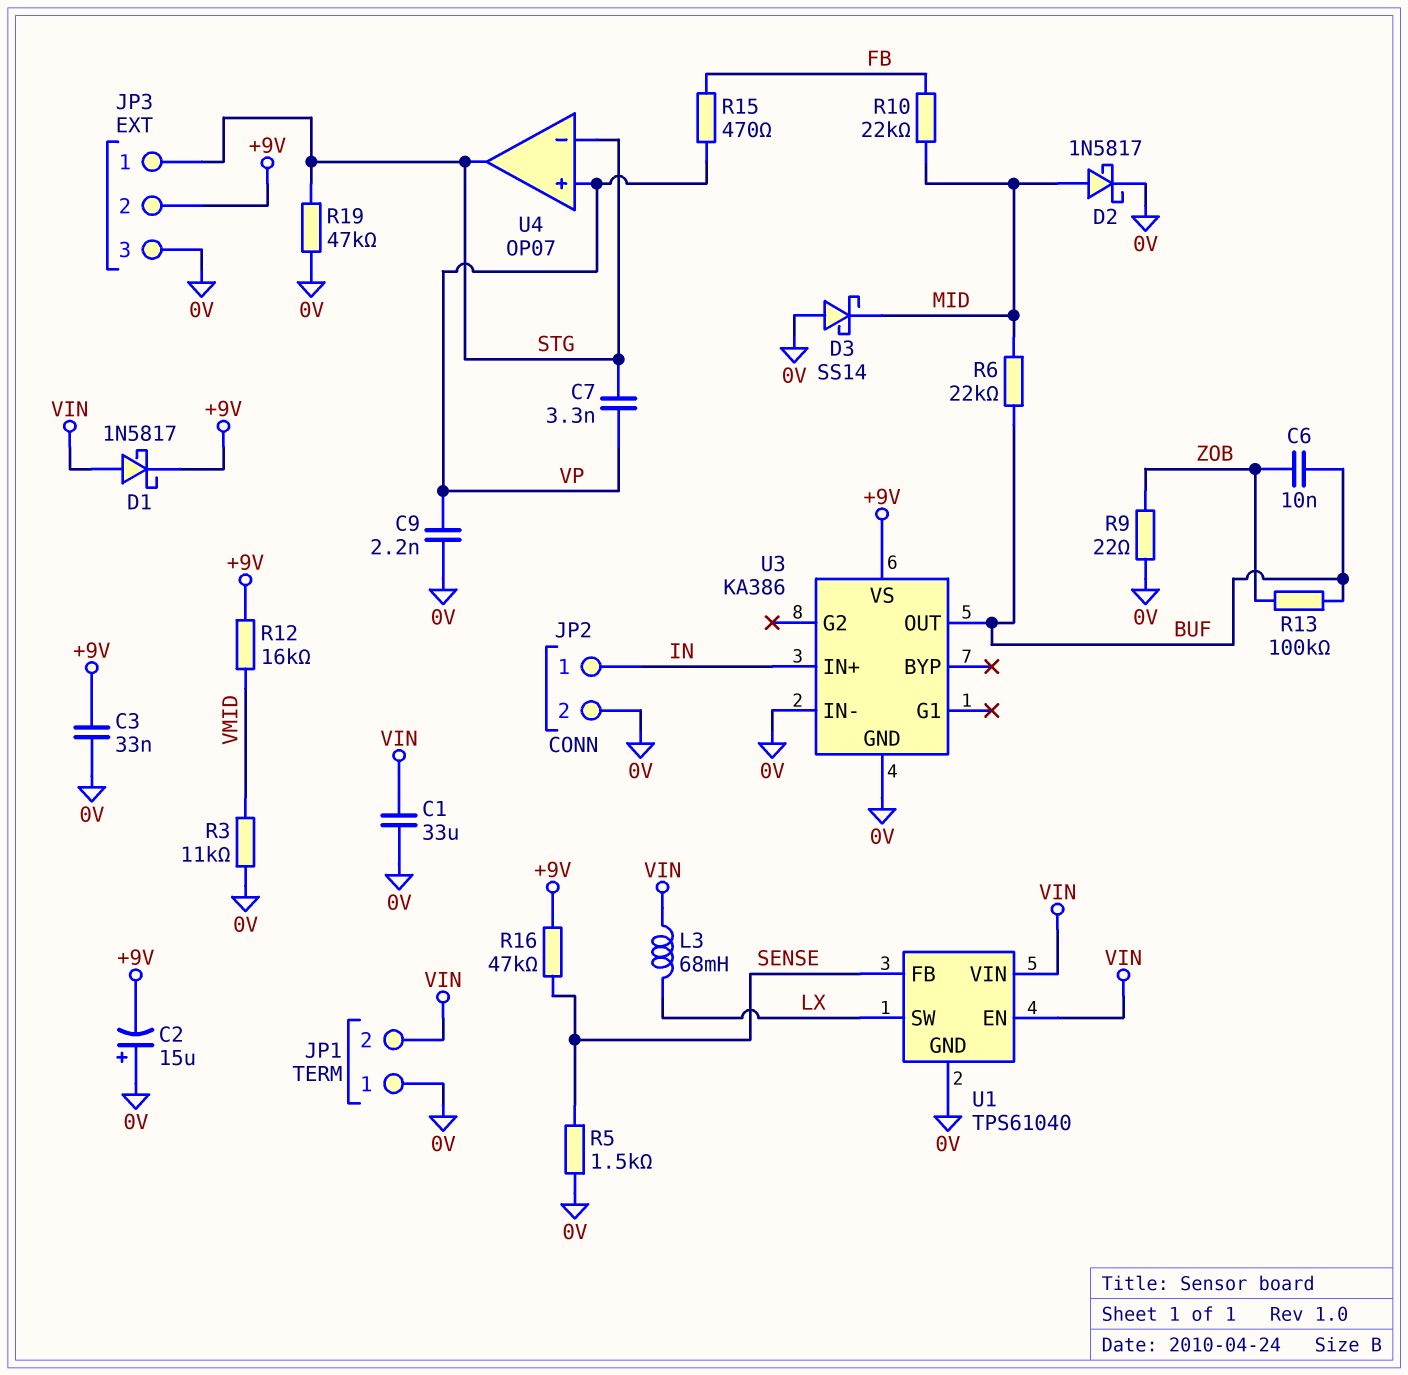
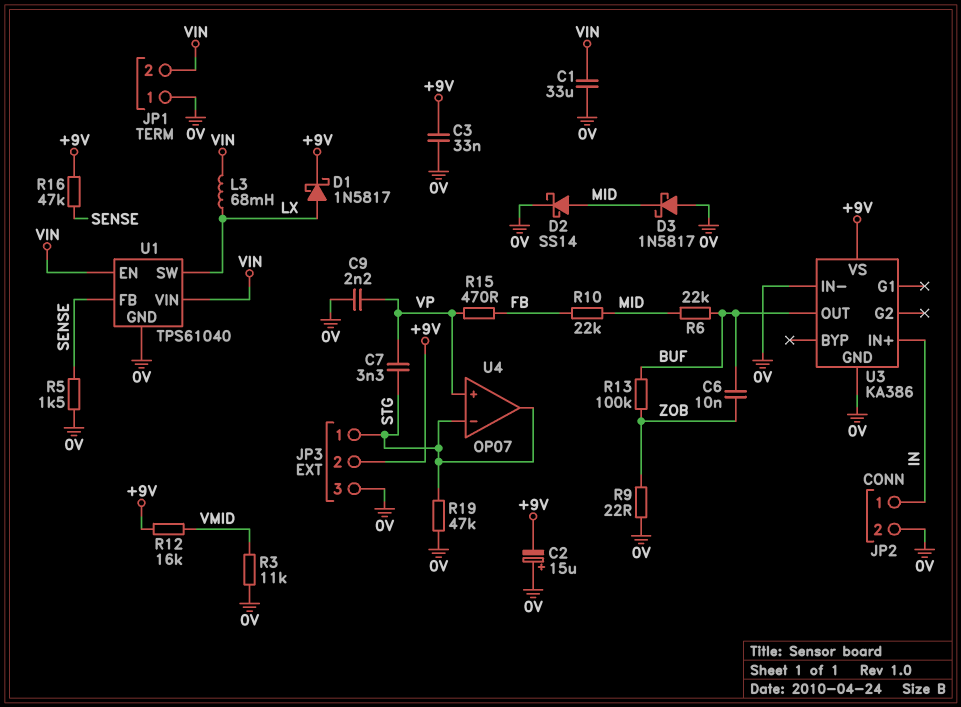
D1: schottky 1N5817 (A VIN, K +9V) -> schottky 1N5817 (A LX, K +9V)
D2: schottky 1N5817 (A MID, K 0V) -> schottky SS14 (A MID, K 0V)
D3: schottky SS14 (A 0V, K MID) -> schottky 1N5817 (A 0V, K MID)

